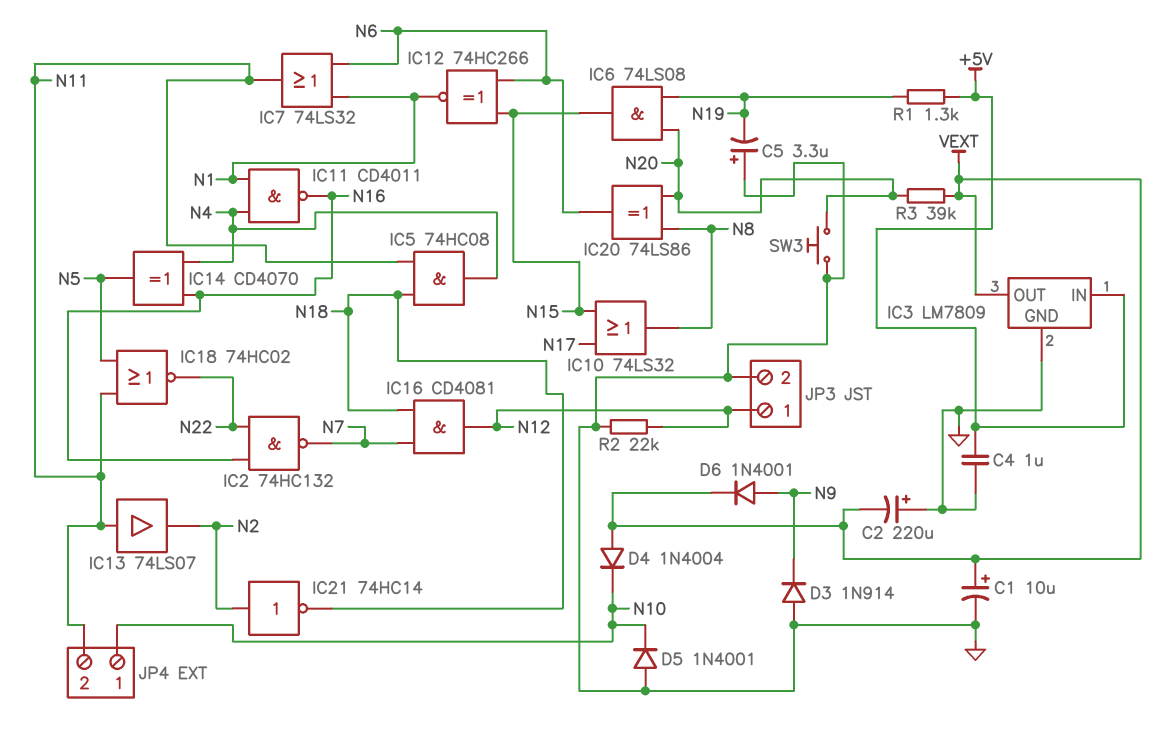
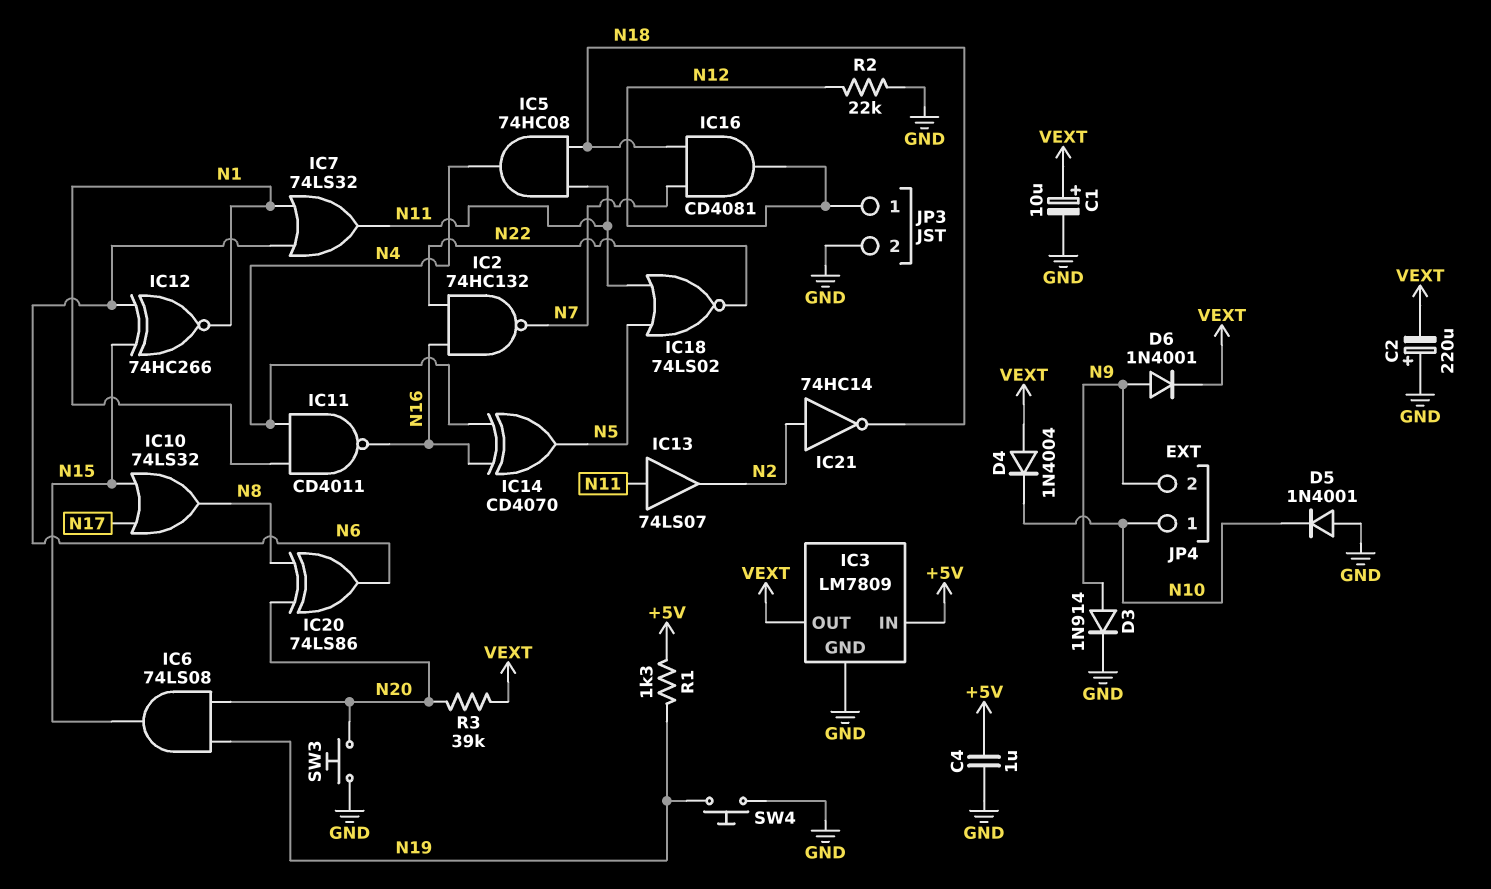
C5: 3.3uF (plus GND, minus N19) -> none
D3: diode 1N914 (A GND, K N9) -> diode 1N914 (A N9, K GND)
IC18: NOR 74HC02 (in N5, in N11, out N22) -> NOR 74LS02 (in N5, in N11, out N22)
JP4 pin 2: N11 -> N9
SW4: none -> button (GND, N19)

